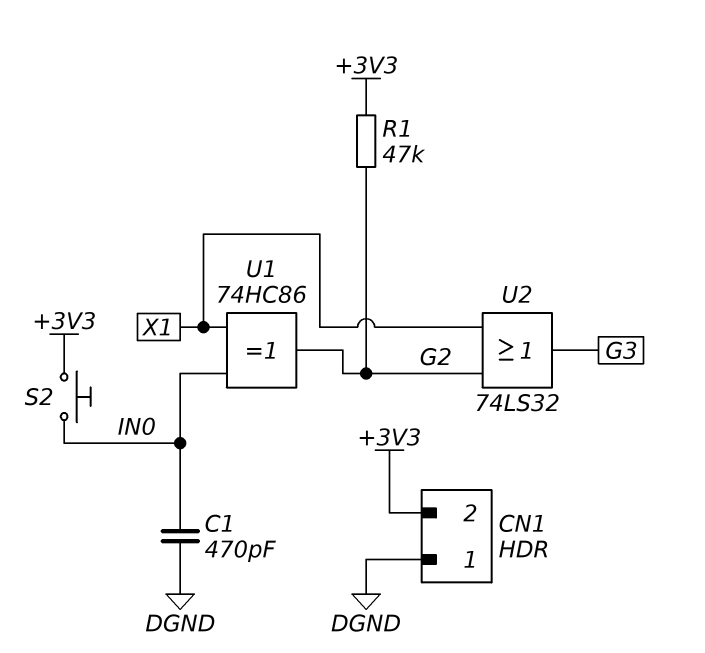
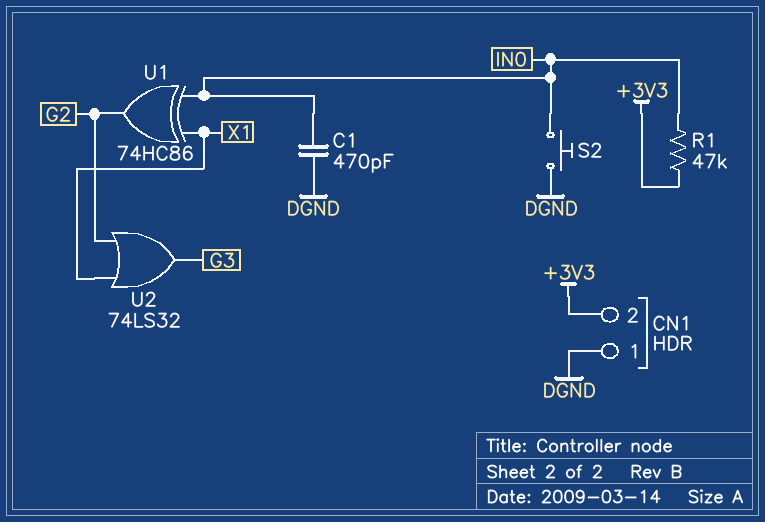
R1: 47k (+3V3, G2) -> 47k (+3V3, IN0)
S2: button (+3V3, IN0) -> button (DGND, IN0)

